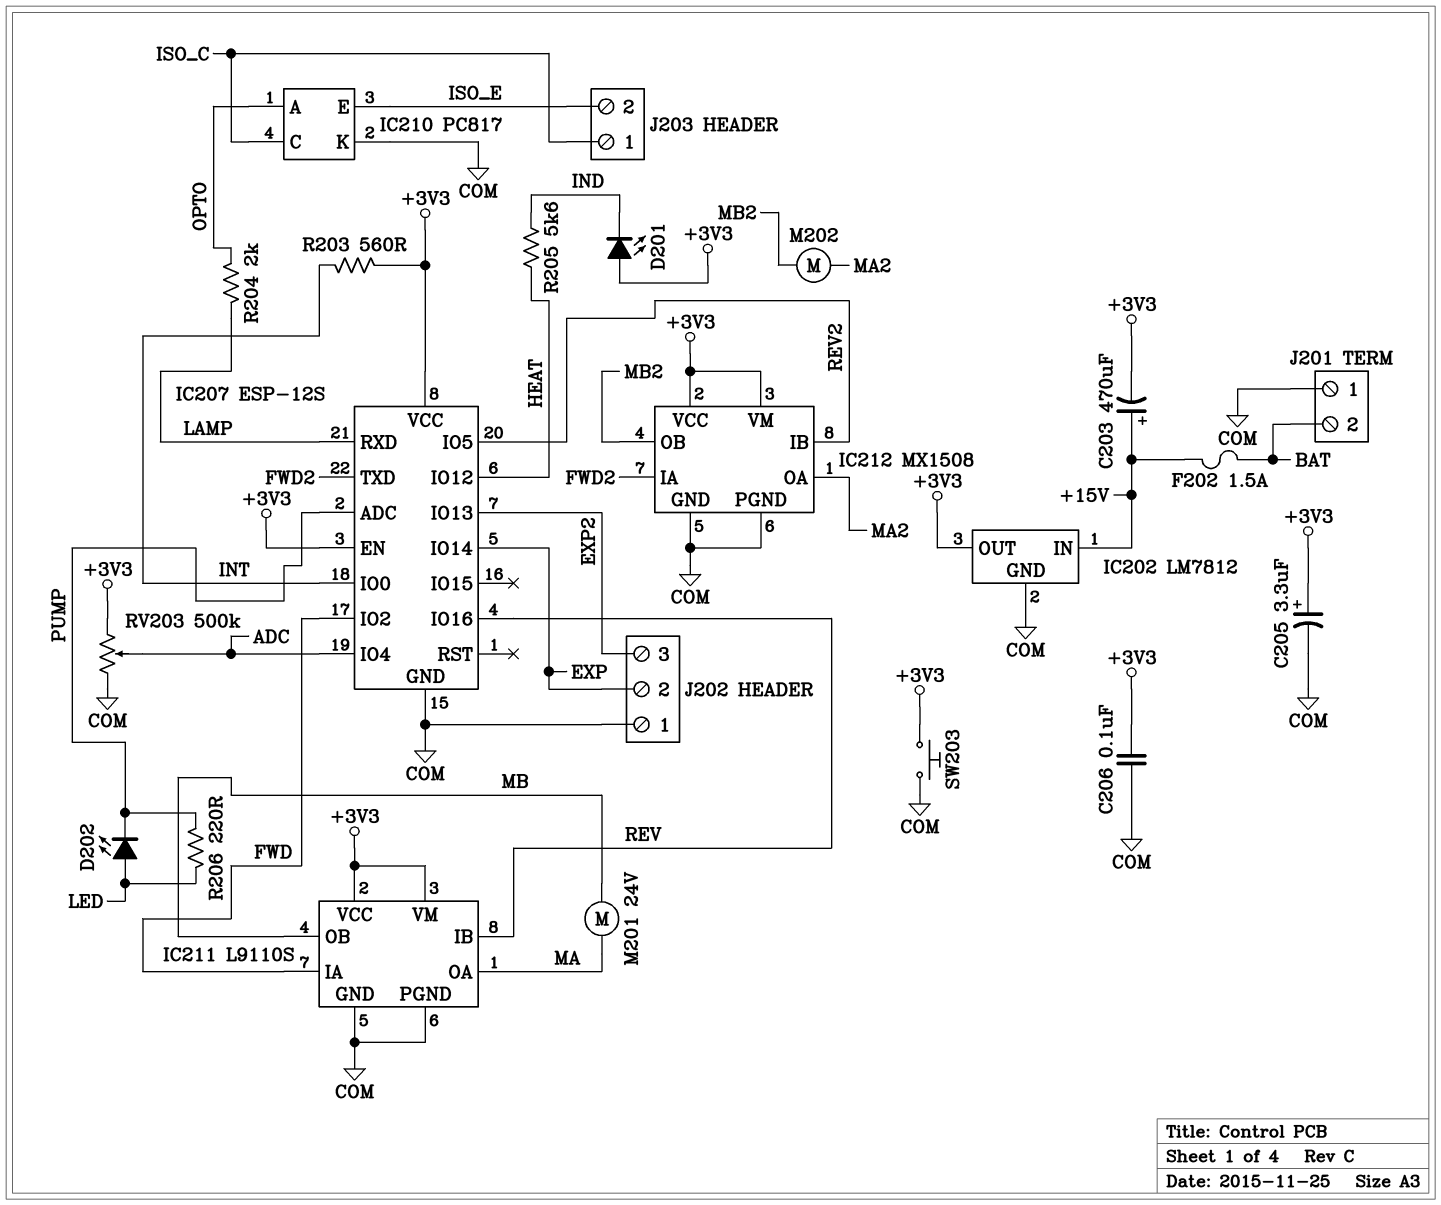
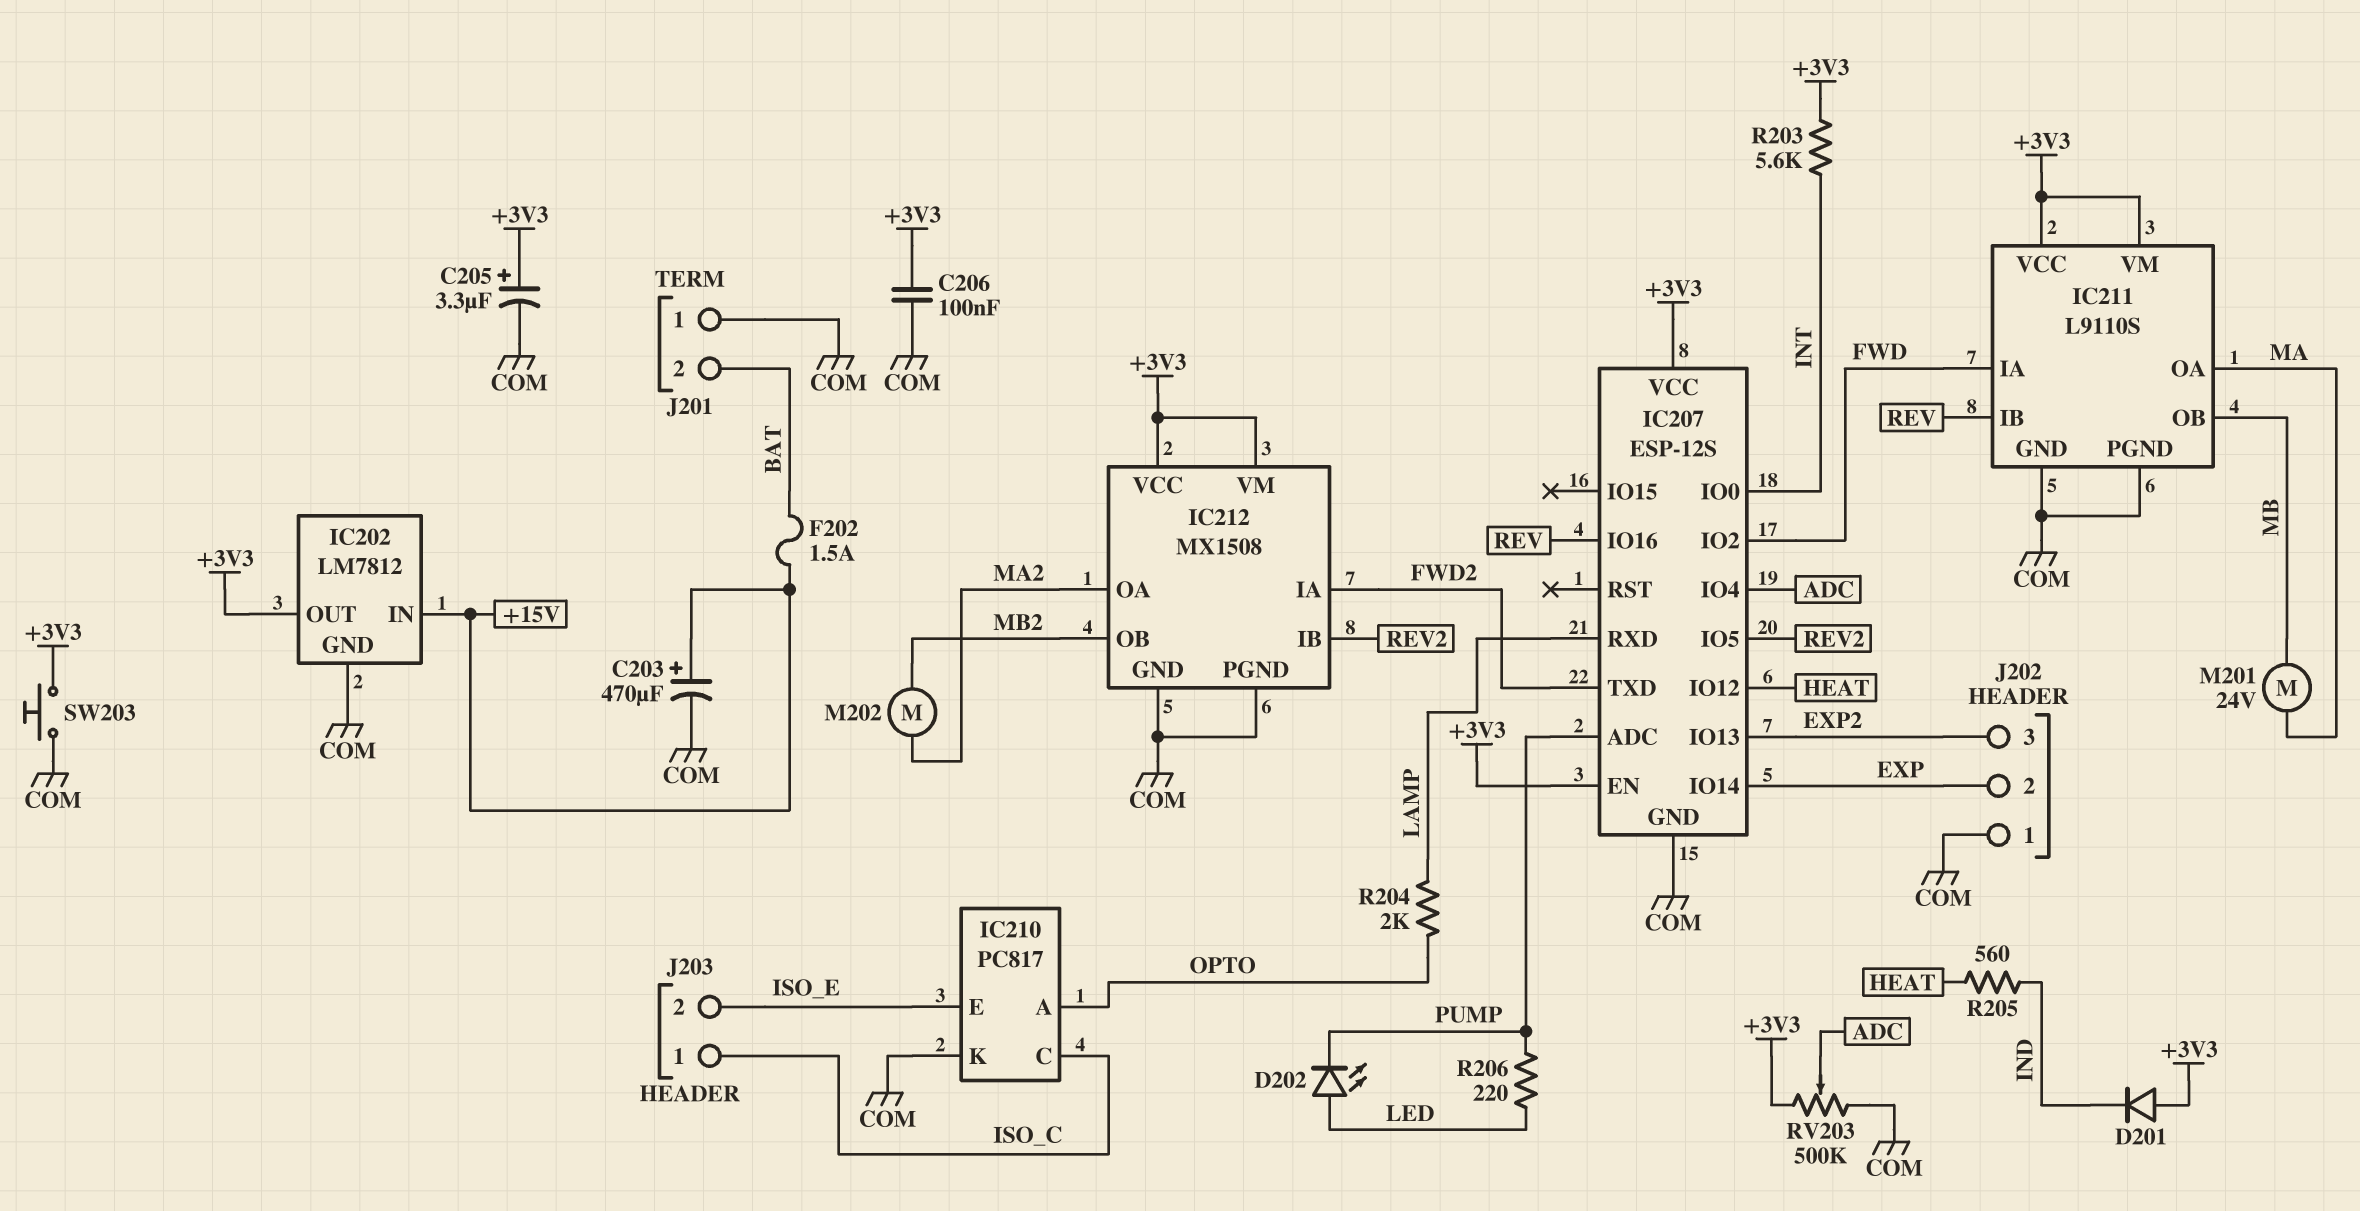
C203: 470uF (plus +15V, minus +3V3) -> 470uF (plus +15V, minus COM)
D201: LED (A +3V3, K IND) -> diode (A +3V3, K IND)
R203: 560 (+3V3, INT) -> 5.6k (+3V3, INT)
R205: 5.6k (HEAT, IND) -> 560 (HEAT, IND)

